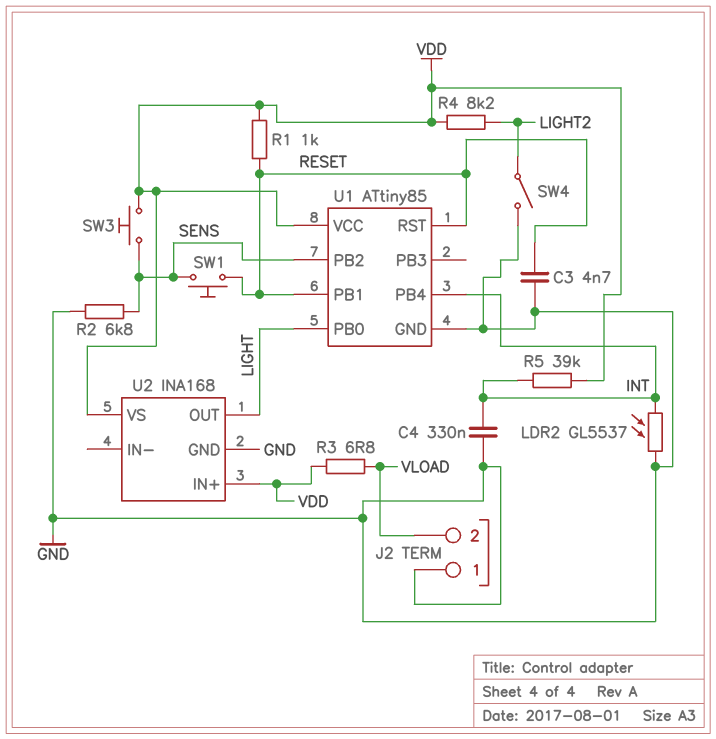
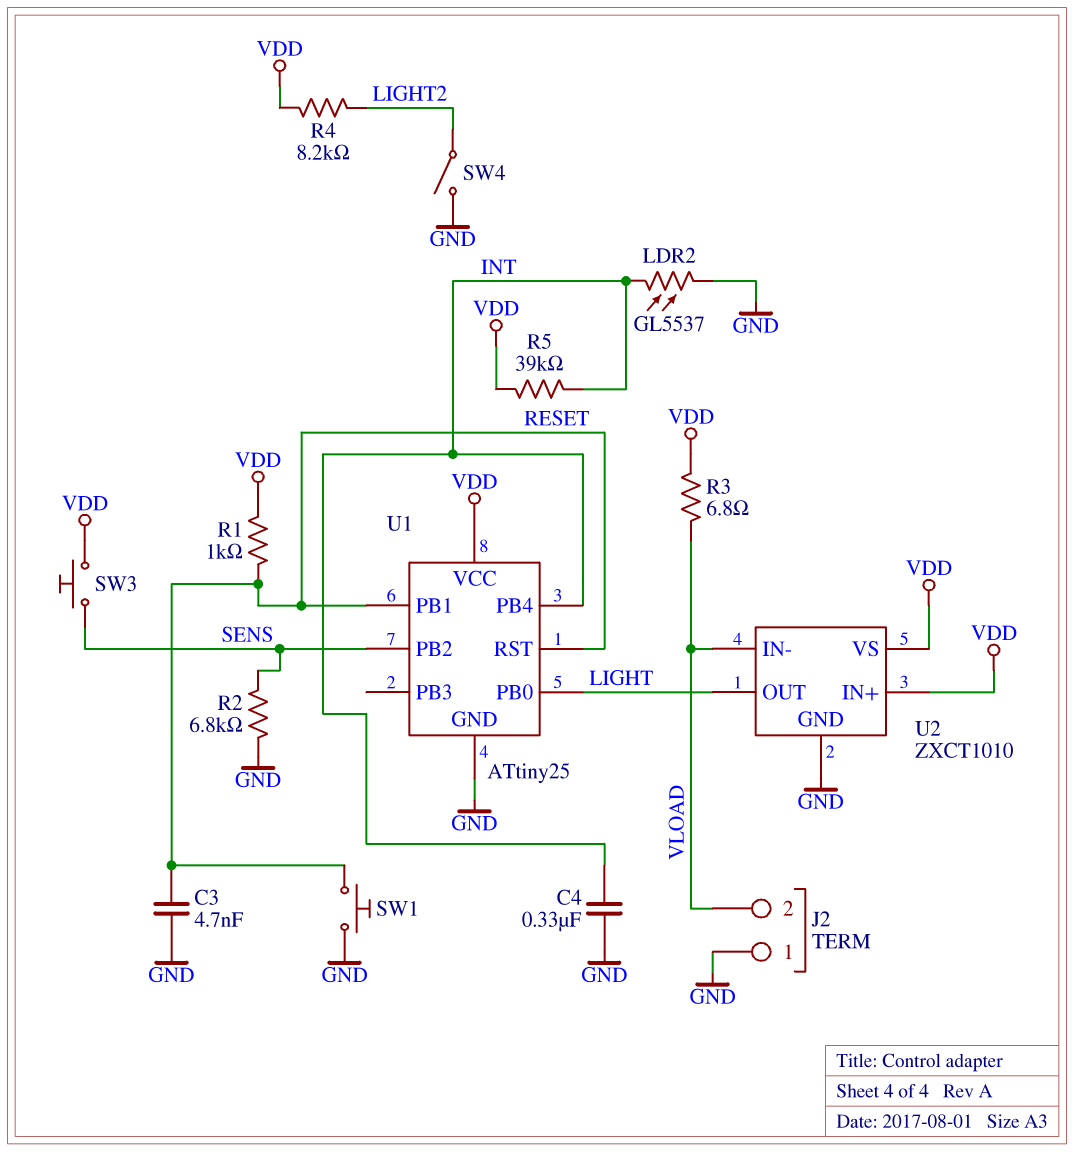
SW1: button (RESET, SENS) -> button (GND, RESET)
U1: ATtiny85 -> ATtiny25
U2: INA168 -> ZXCT1010
U2 pin IN-: none -> VLOAD

